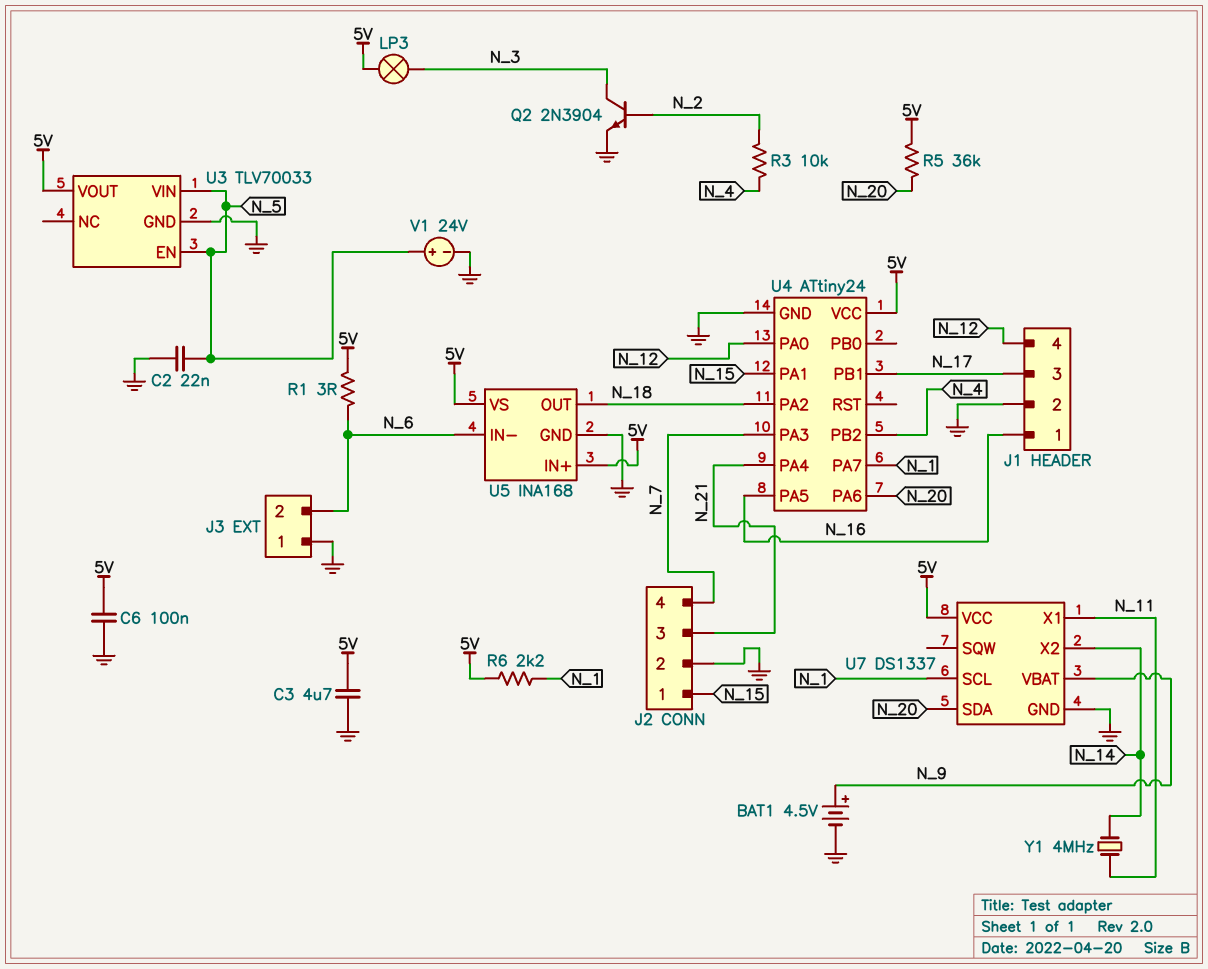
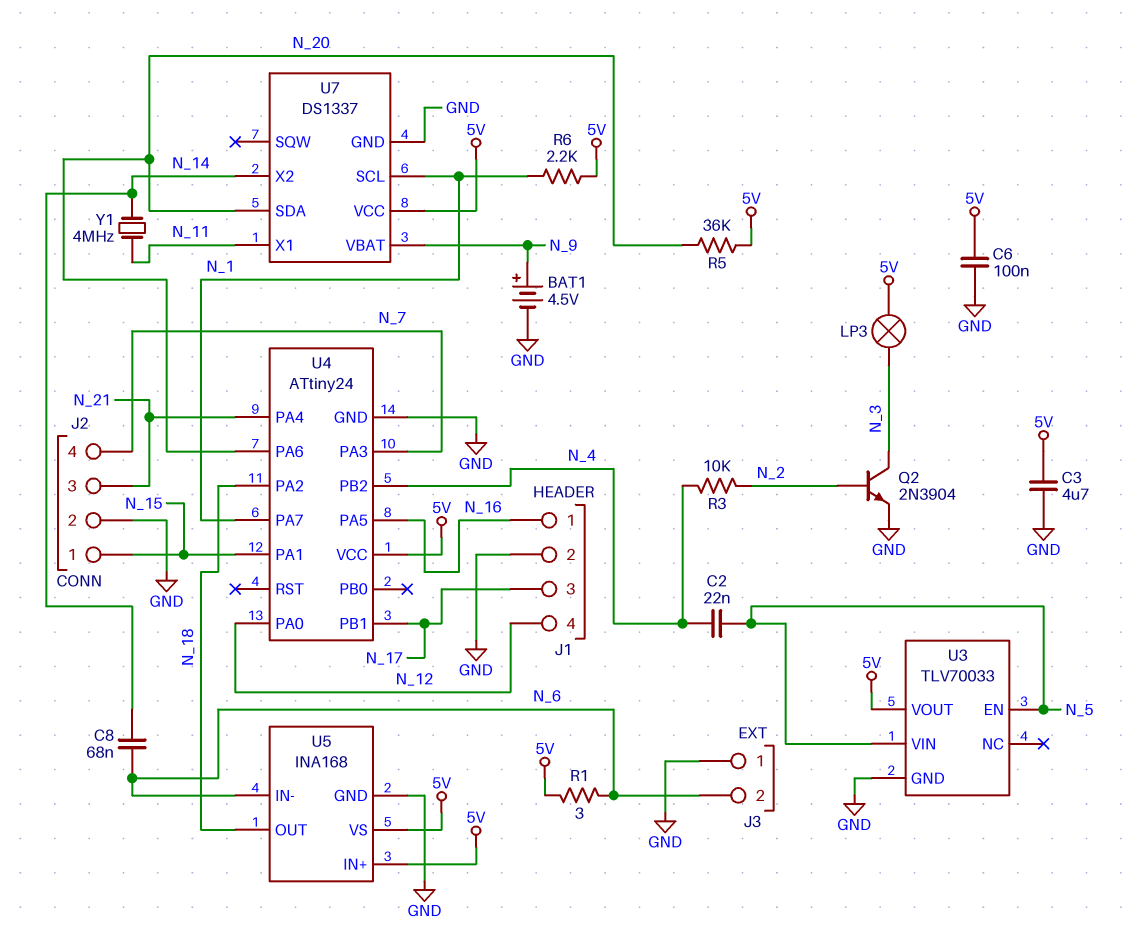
C2: 22nF (GND, N_5) -> 22nF (N_4, N_5)
C8: none -> 68nF (N_6, N_14)
V1: 24V (plus N_5, minus GND) -> none

